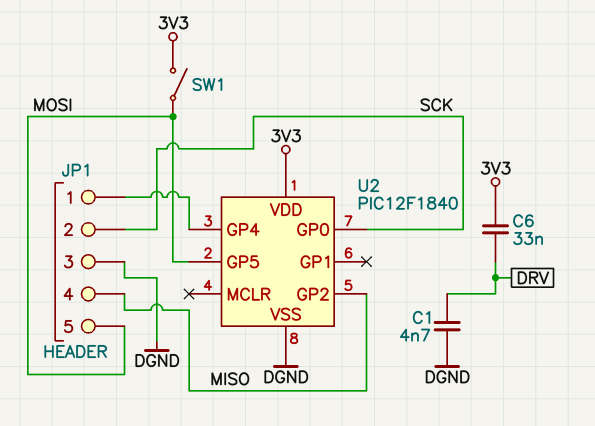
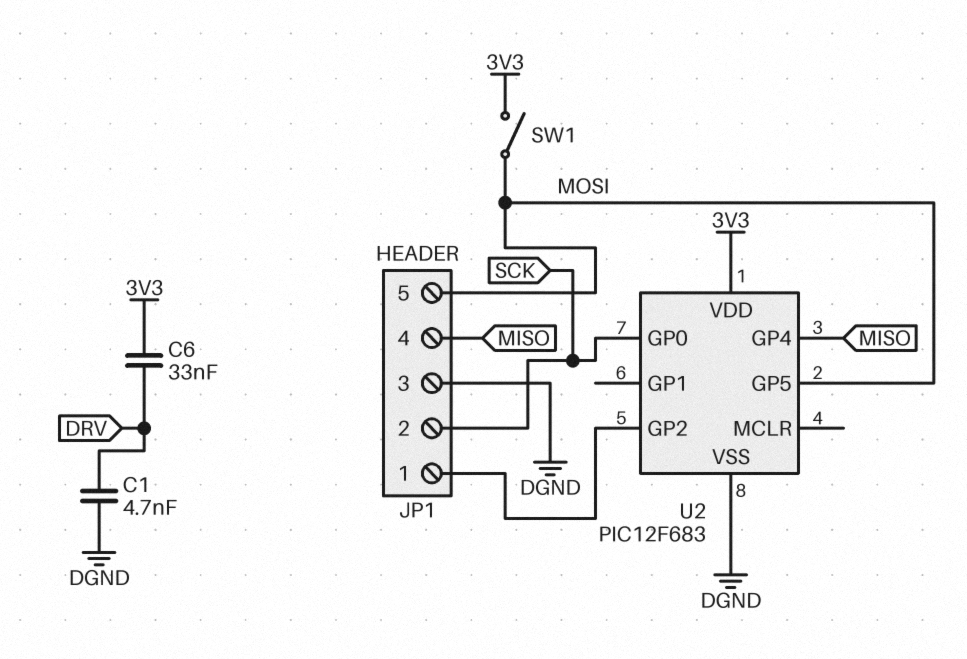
U2: PIC12F1840 -> PIC12F683
U2 pin GP2: MISO -> JP1/1
U2 pin GP4: JP1/1 -> MISO

